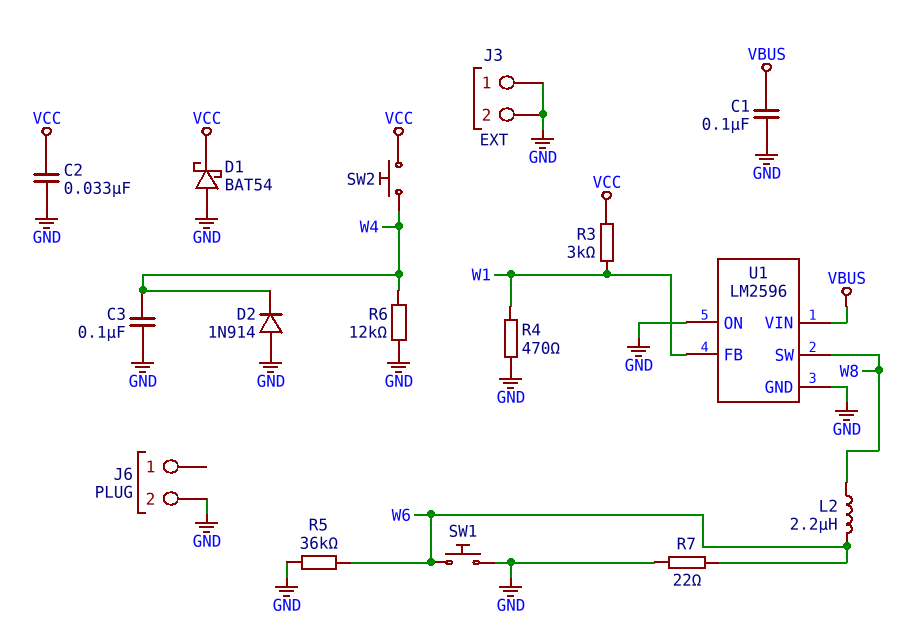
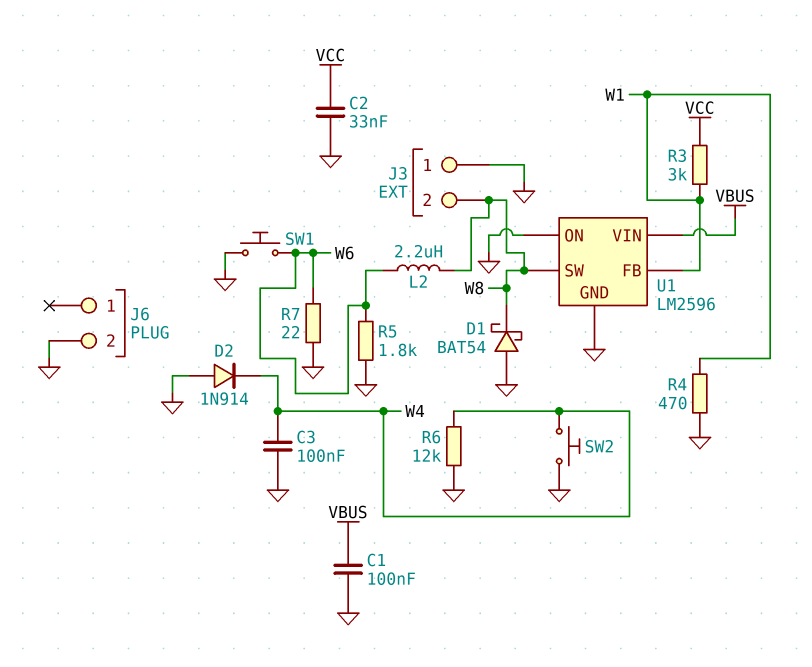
D1: schottky BAT54 (A GND, K VCC) -> schottky BAT54 (A GND, K W8)
J3 pin 2: GND -> W8
R5: 36k (GND, W6) -> 1.8k (GND, W6)
SW2: button (VCC, W4) -> button (GND, W4)

